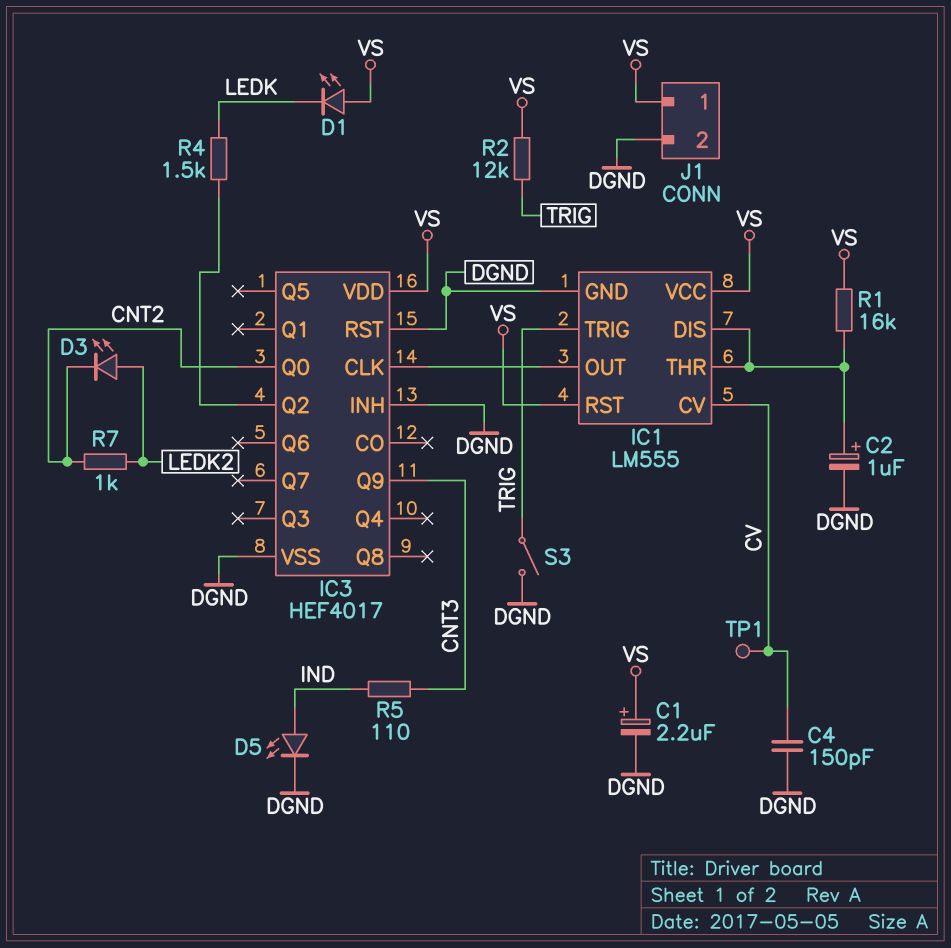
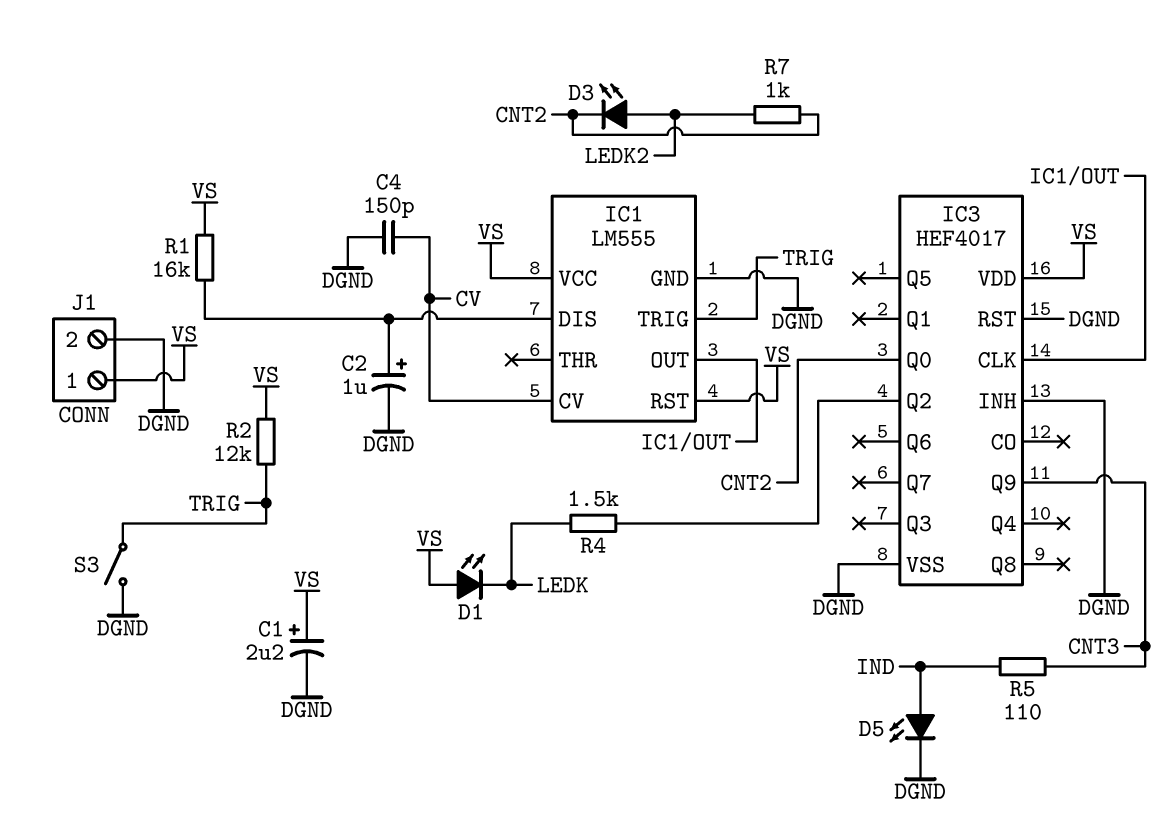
IC1 pin THR: IC1/DIS -> none
TP1: test point (CV) -> none

